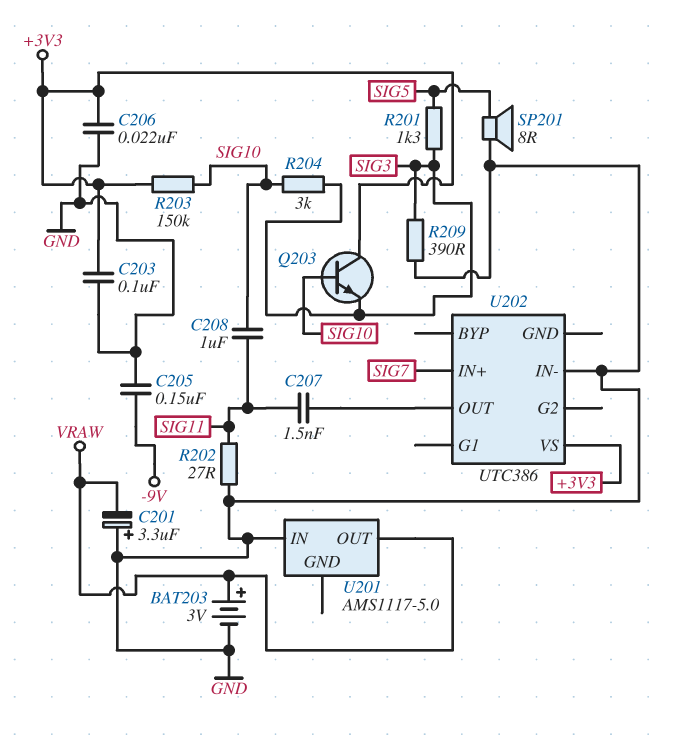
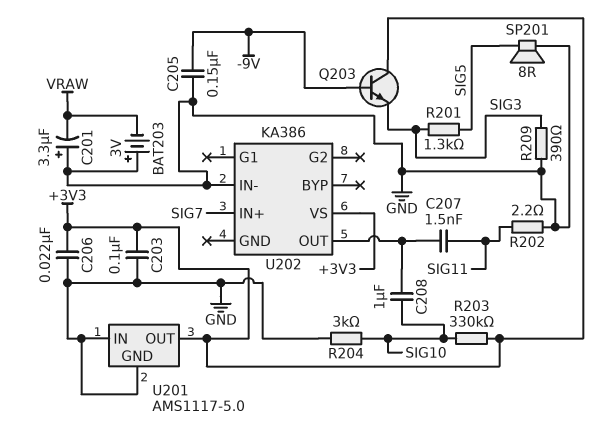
BAT203: 3V (plus VRAW, minus GND) -> 3V (plus GND, minus VRAW)
C208: 1uF (SIG10, SIG11) -> 1uF (SIG10, U202/OUT)
Q203: NPN (B SIG10, C +3V3, E SIG3) -> NPN (B -9V, C +3V3, E SIG3)
R202: 27 (GND, SIG11) -> 2.2 (GND, SIG11)
R203: 150k (+3V3, SIG10) -> 330k (+3V3, SIG10)
R204: 3k (SIG3, SIG10) -> 3k (GND, SIG10)
U201 pin GND: none -> GND
U201 pin OUT: VRAW -> +3V3
U202: UTC386 -> KA386

